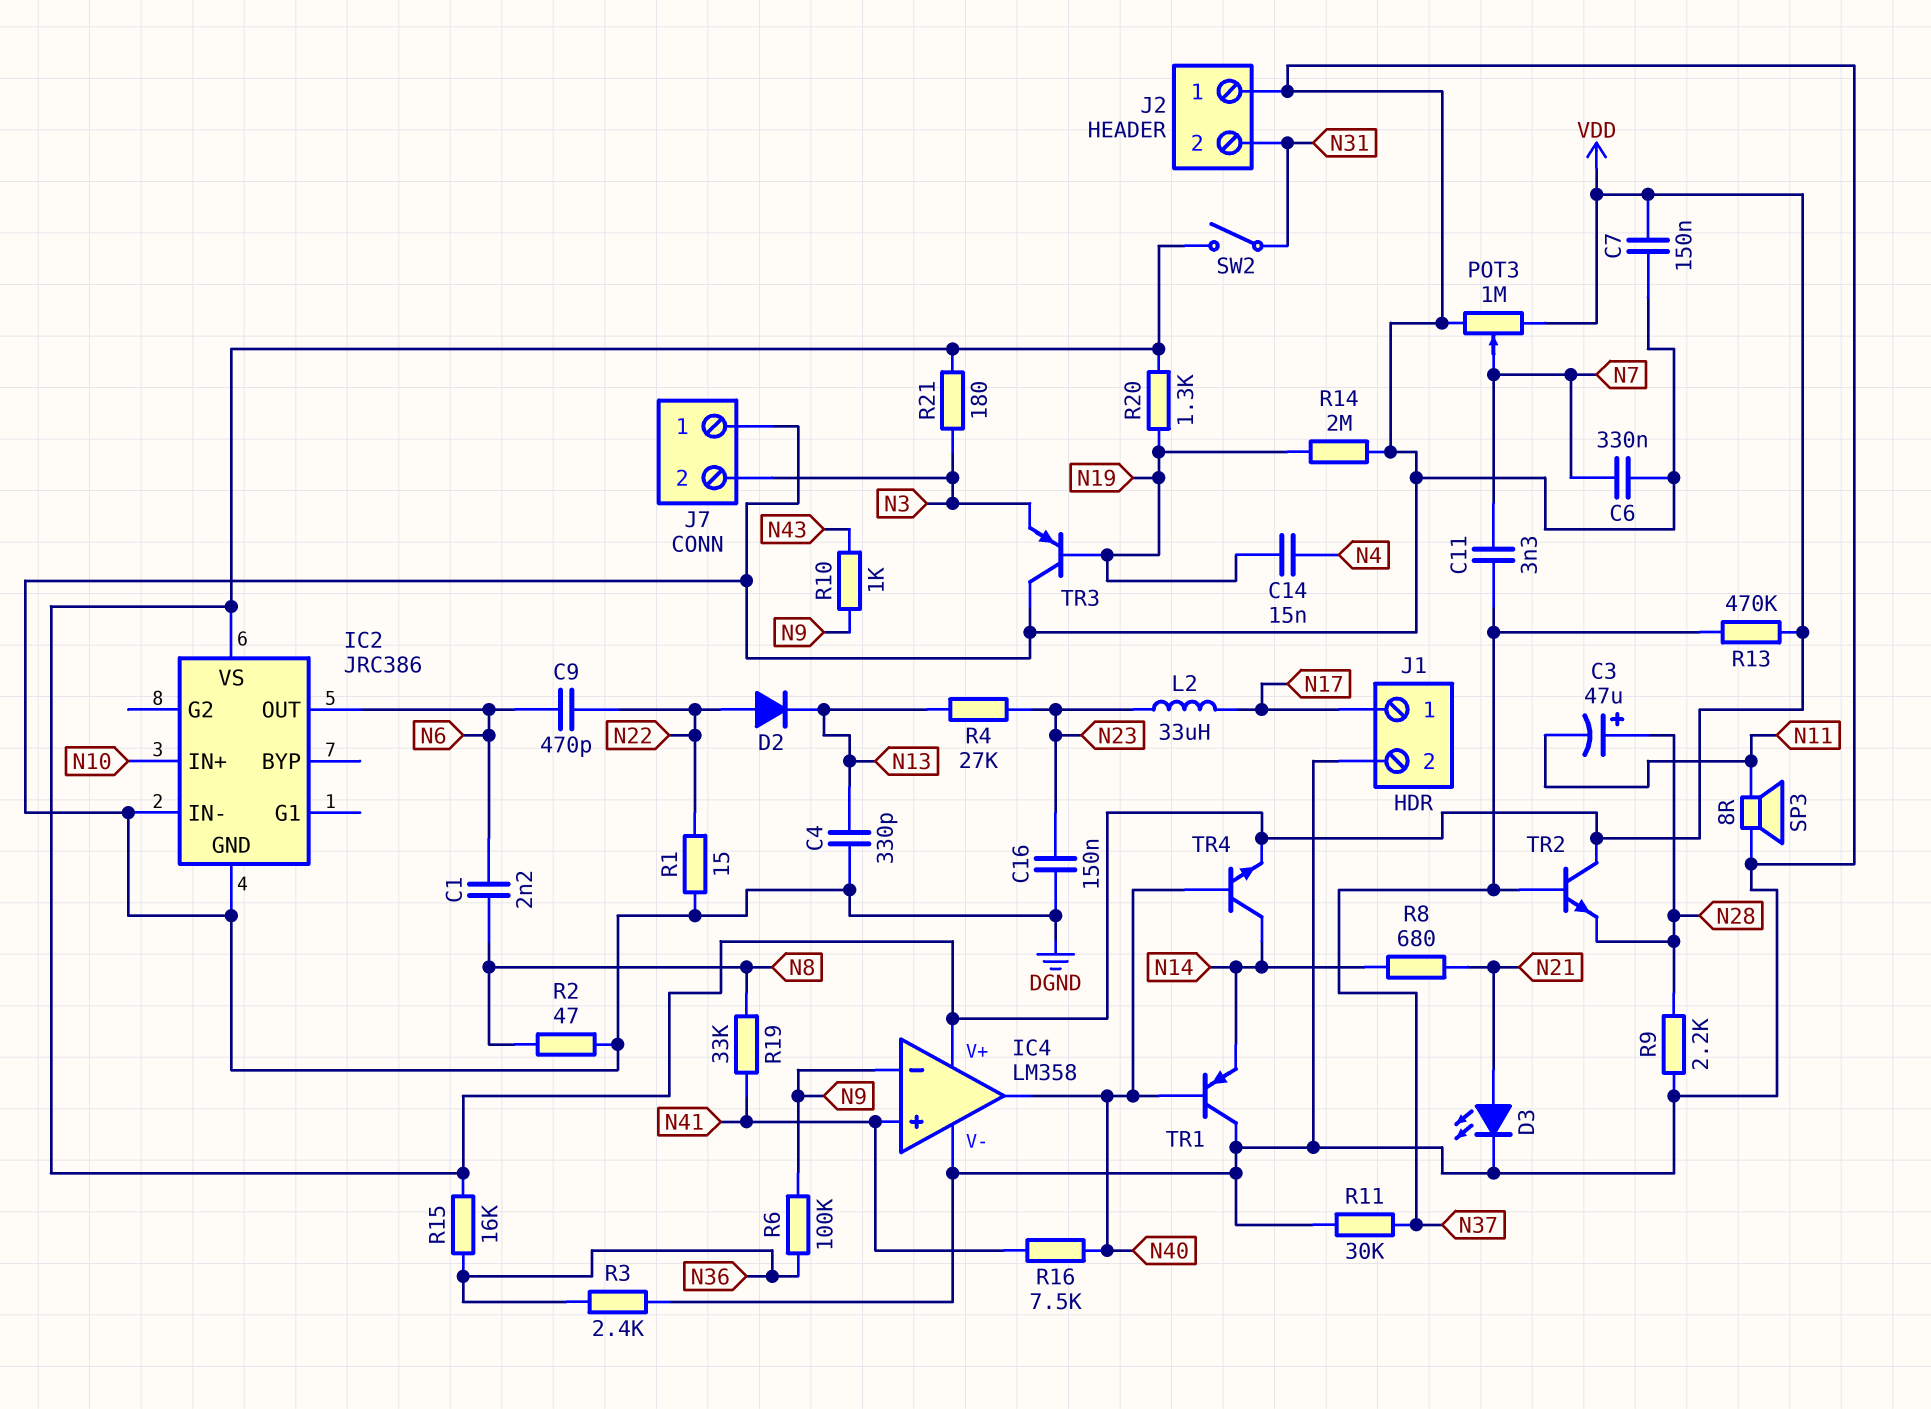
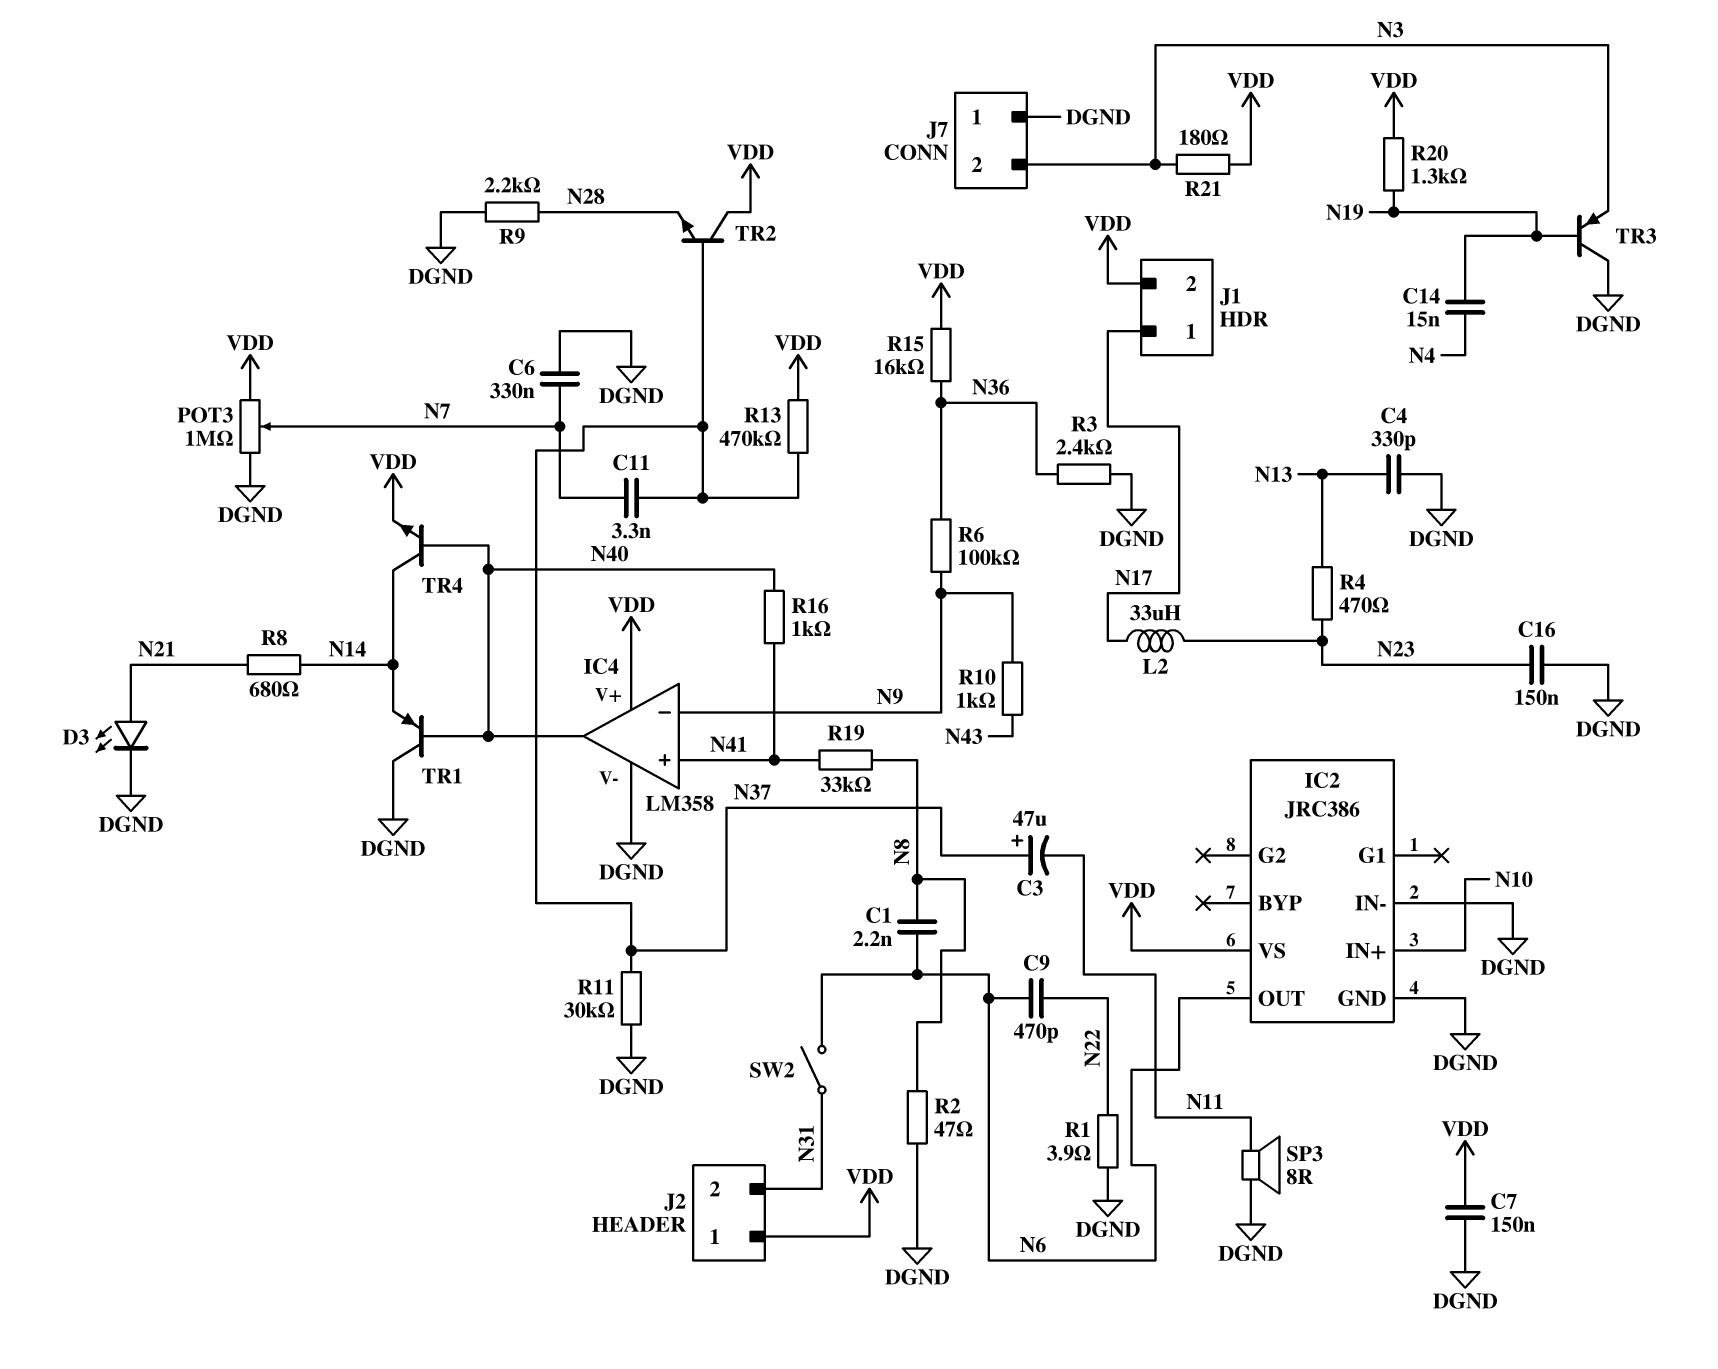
C3: 47uF (plus N28, minus N11) -> 47uF (plus N37, minus N11)
D2: diode (A N22, K N13) -> none
J1 pin 2: DGND -> VDD
J2 pin 1: DGND -> VDD
R1: 15 (DGND, N22) -> 3.9 (DGND, N22)
R4: 27k (N13, N23) -> 470 (N13, N23)
R14: 2M (DGND, N19) -> none
R16: 7.5k (N40, N41) -> 1k (N40, N41)
SW2: switch (N31, VDD) -> switch (N6, N31)

